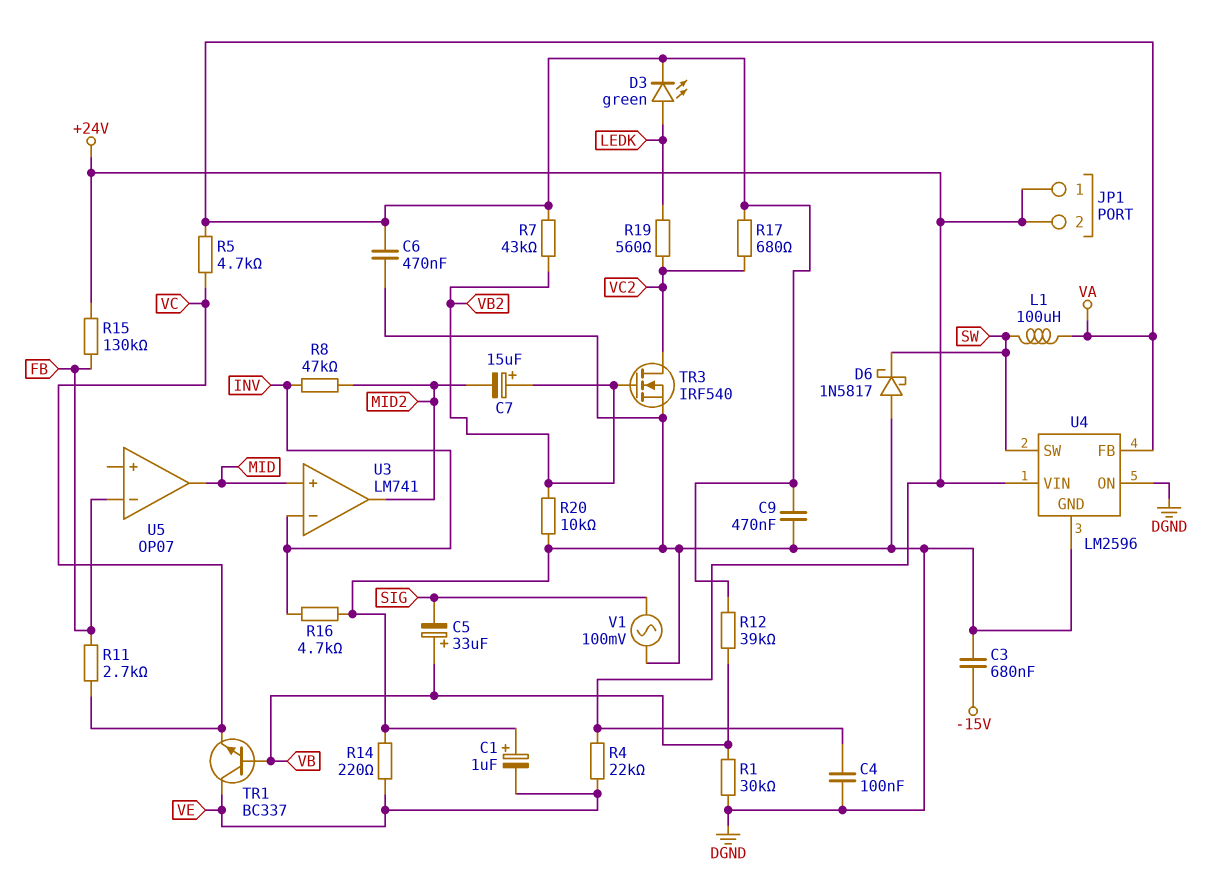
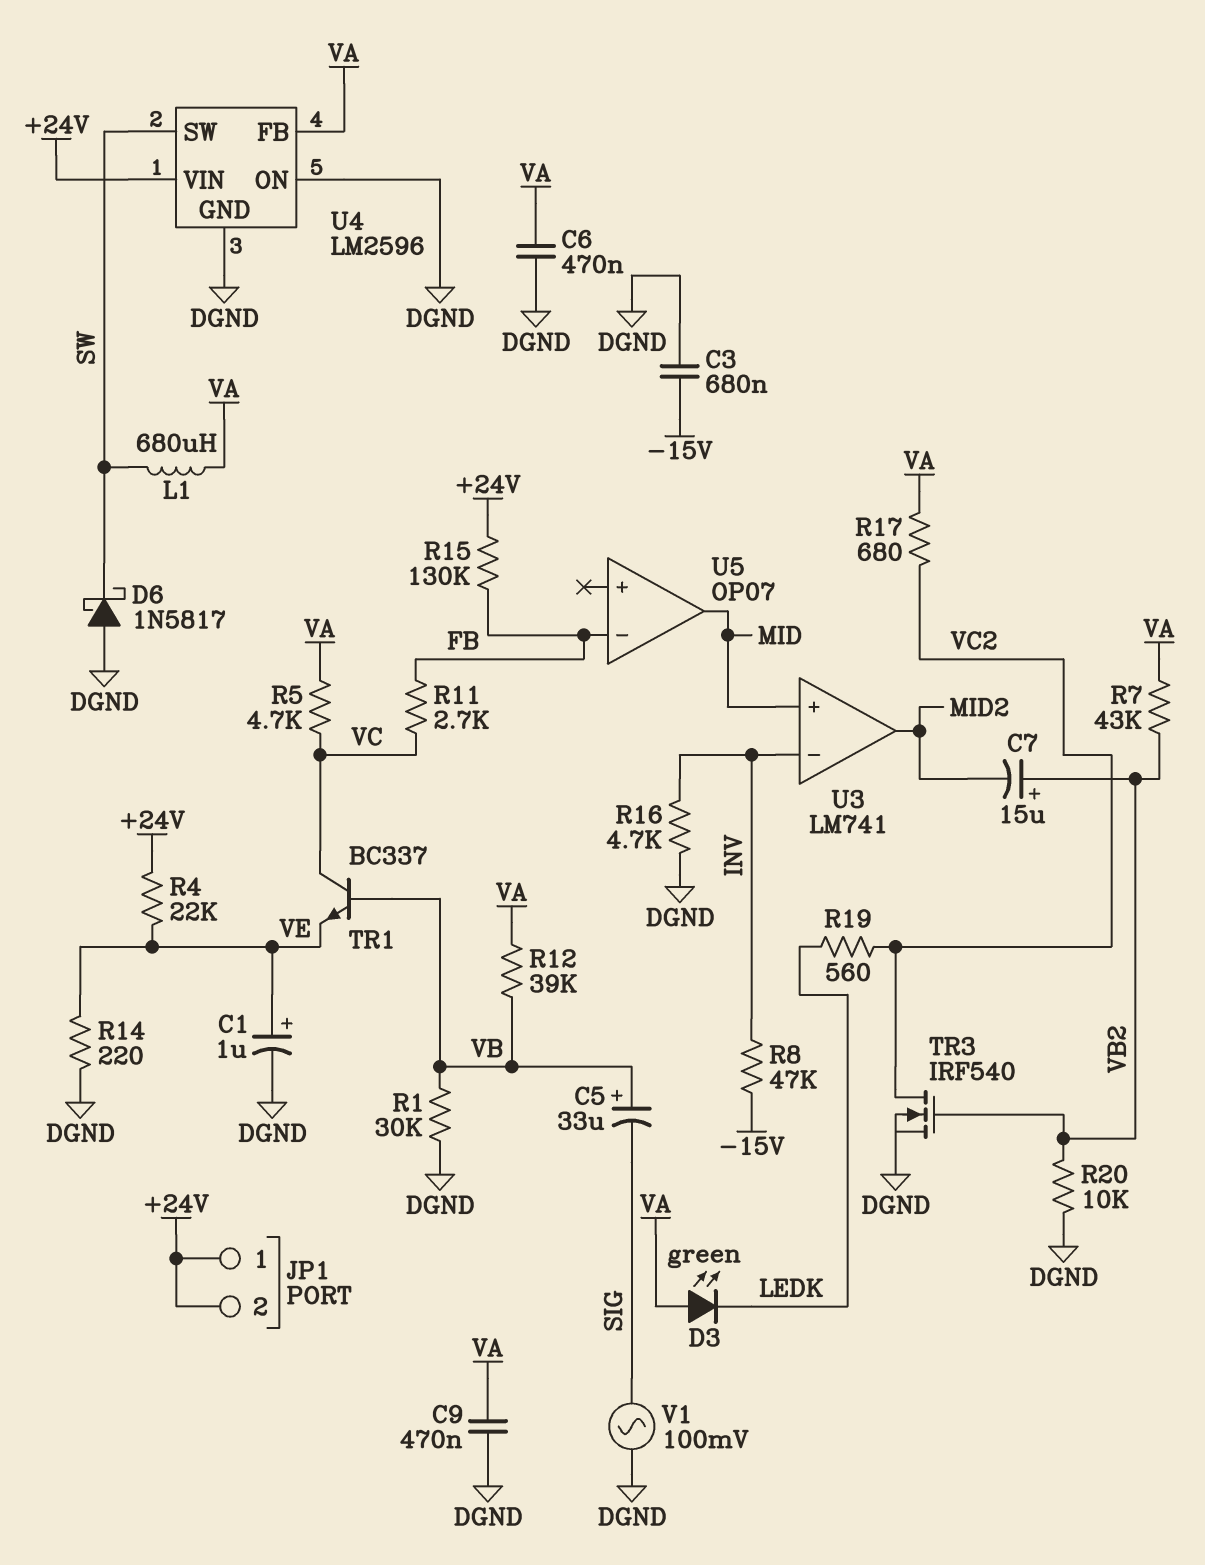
C1: 1uF (plus DGND, minus VE) -> 1uF (plus VE, minus DGND)
C4: 100nF (+24V, DGND) -> none
D3: LED green (A LEDK, K VA) -> LED green (A VA, K LEDK)
L1: 100uH (SW, VA) -> 680uH (SW, VA)
R8: 47k (INV, MID2) -> 47k (-15V, INV)
TR1: NPN BC337 (B VB, C VE, E VC) -> NPN BC337 (B VB, C VC, E VE)

